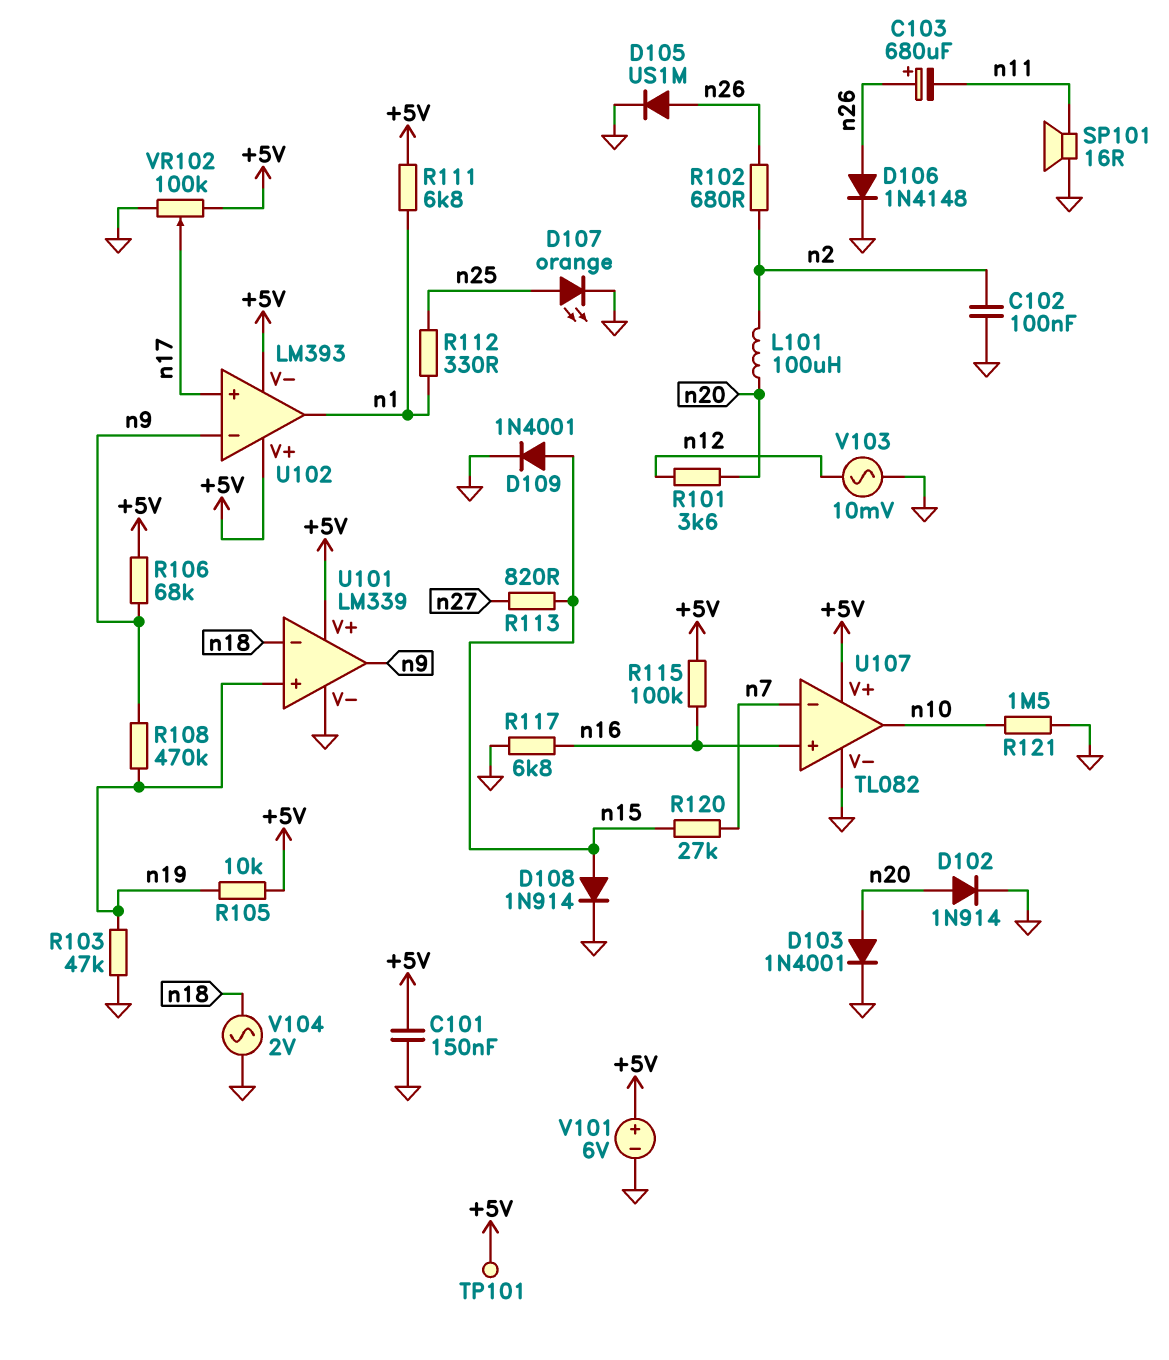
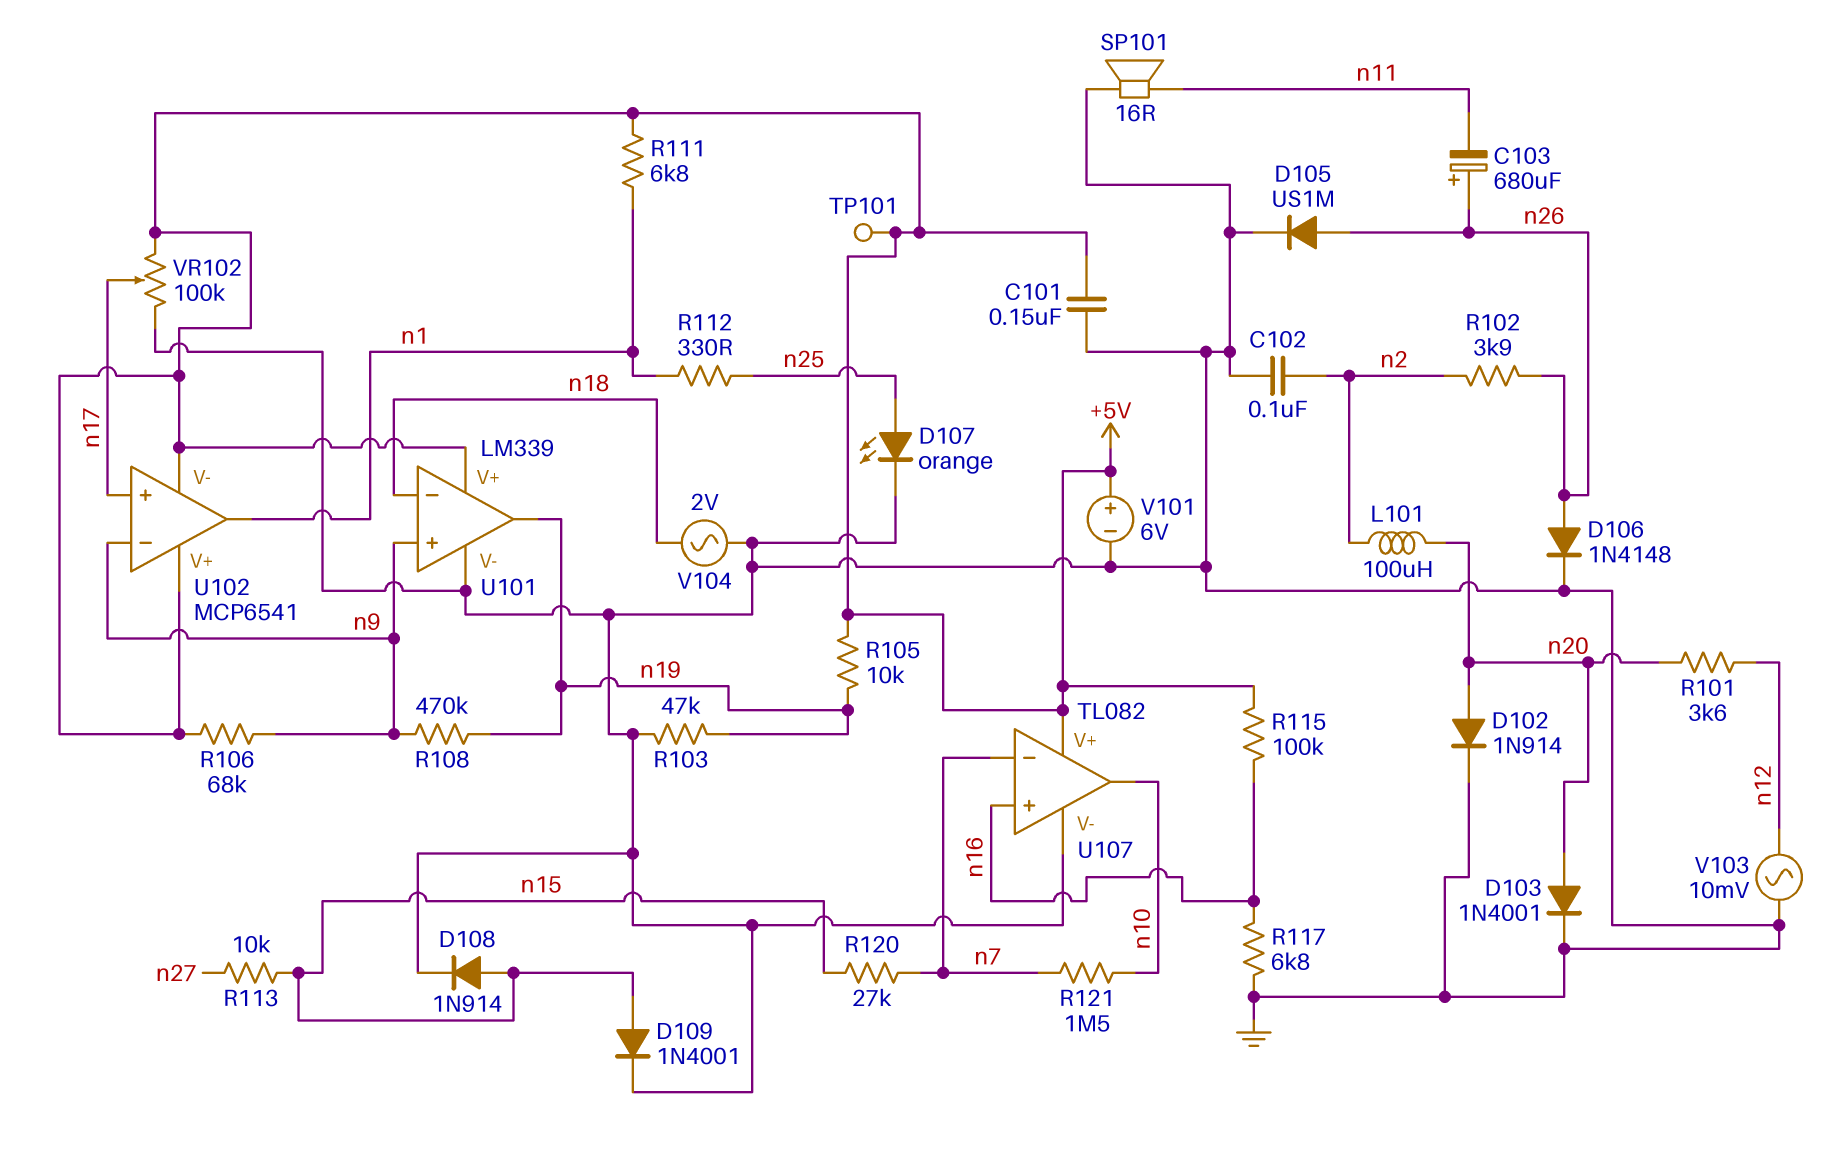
R102: 680 (n2, n26) -> 3.9k (n2, n26)
R113: 820 (n15, n27) -> 10k (n15, n27)
R121: 1.5M (GND, n10) -> 1.5M (n7, n10)
U101 pin in+: n19 -> n9
U101 pin out: n9 -> n19
U102: LM393 -> MCP6541

